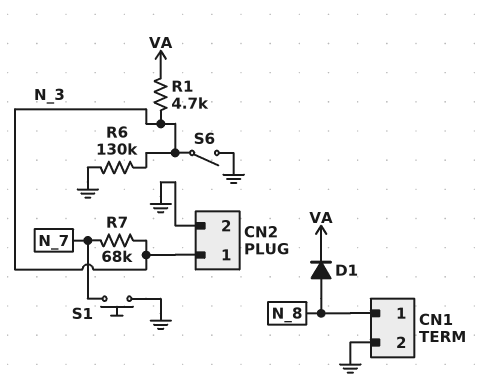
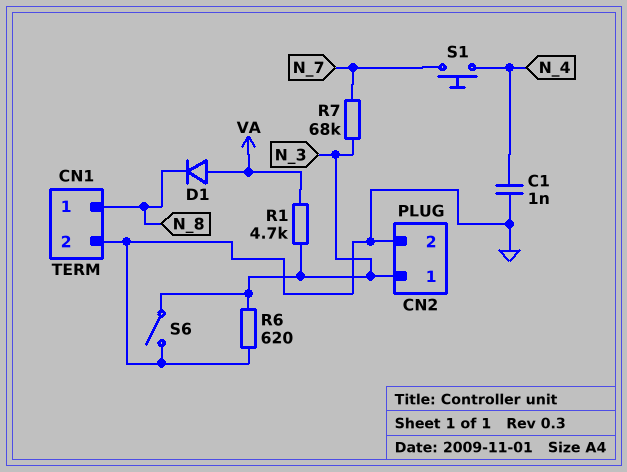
C1: none -> 1nF (GND, N_4)
D1: diode (A N_8, K VA) -> diode (A VA, K N_8)
R6: 130k (GND, N_3) -> 620 (GND, N_3)
S1: button (GND, N_7) -> button (N_4, N_7)

